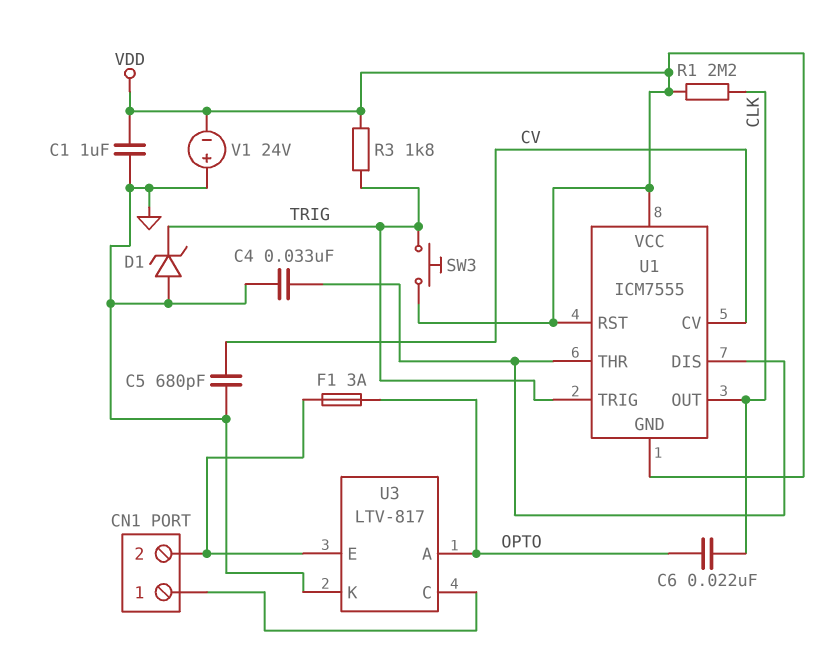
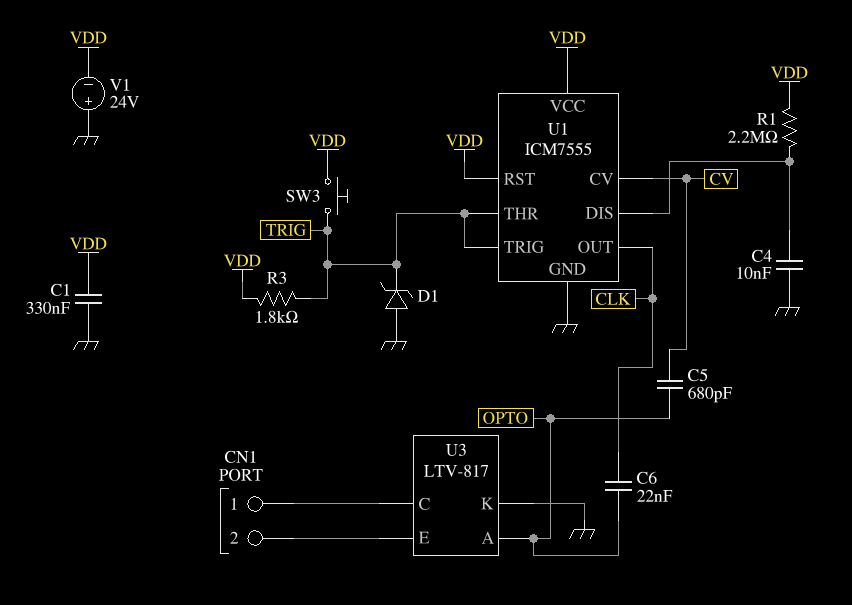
C1: 1uF (GND, VDD) -> 330nF (GND, VDD)
C4: 33nF (GND, U1/DIS) -> 10nF (GND, U1/DIS)
C5: 680pF (CV, GND) -> 680pF (CV, OPTO)
F1: 3A (CN1/2, OPTO) -> none
R1: 2.2M (CLK, VDD) -> 2.2M (U1/DIS, VDD)
U1 pin GND: VDD -> GND
U1 pin THR: U1/DIS -> TRIG

